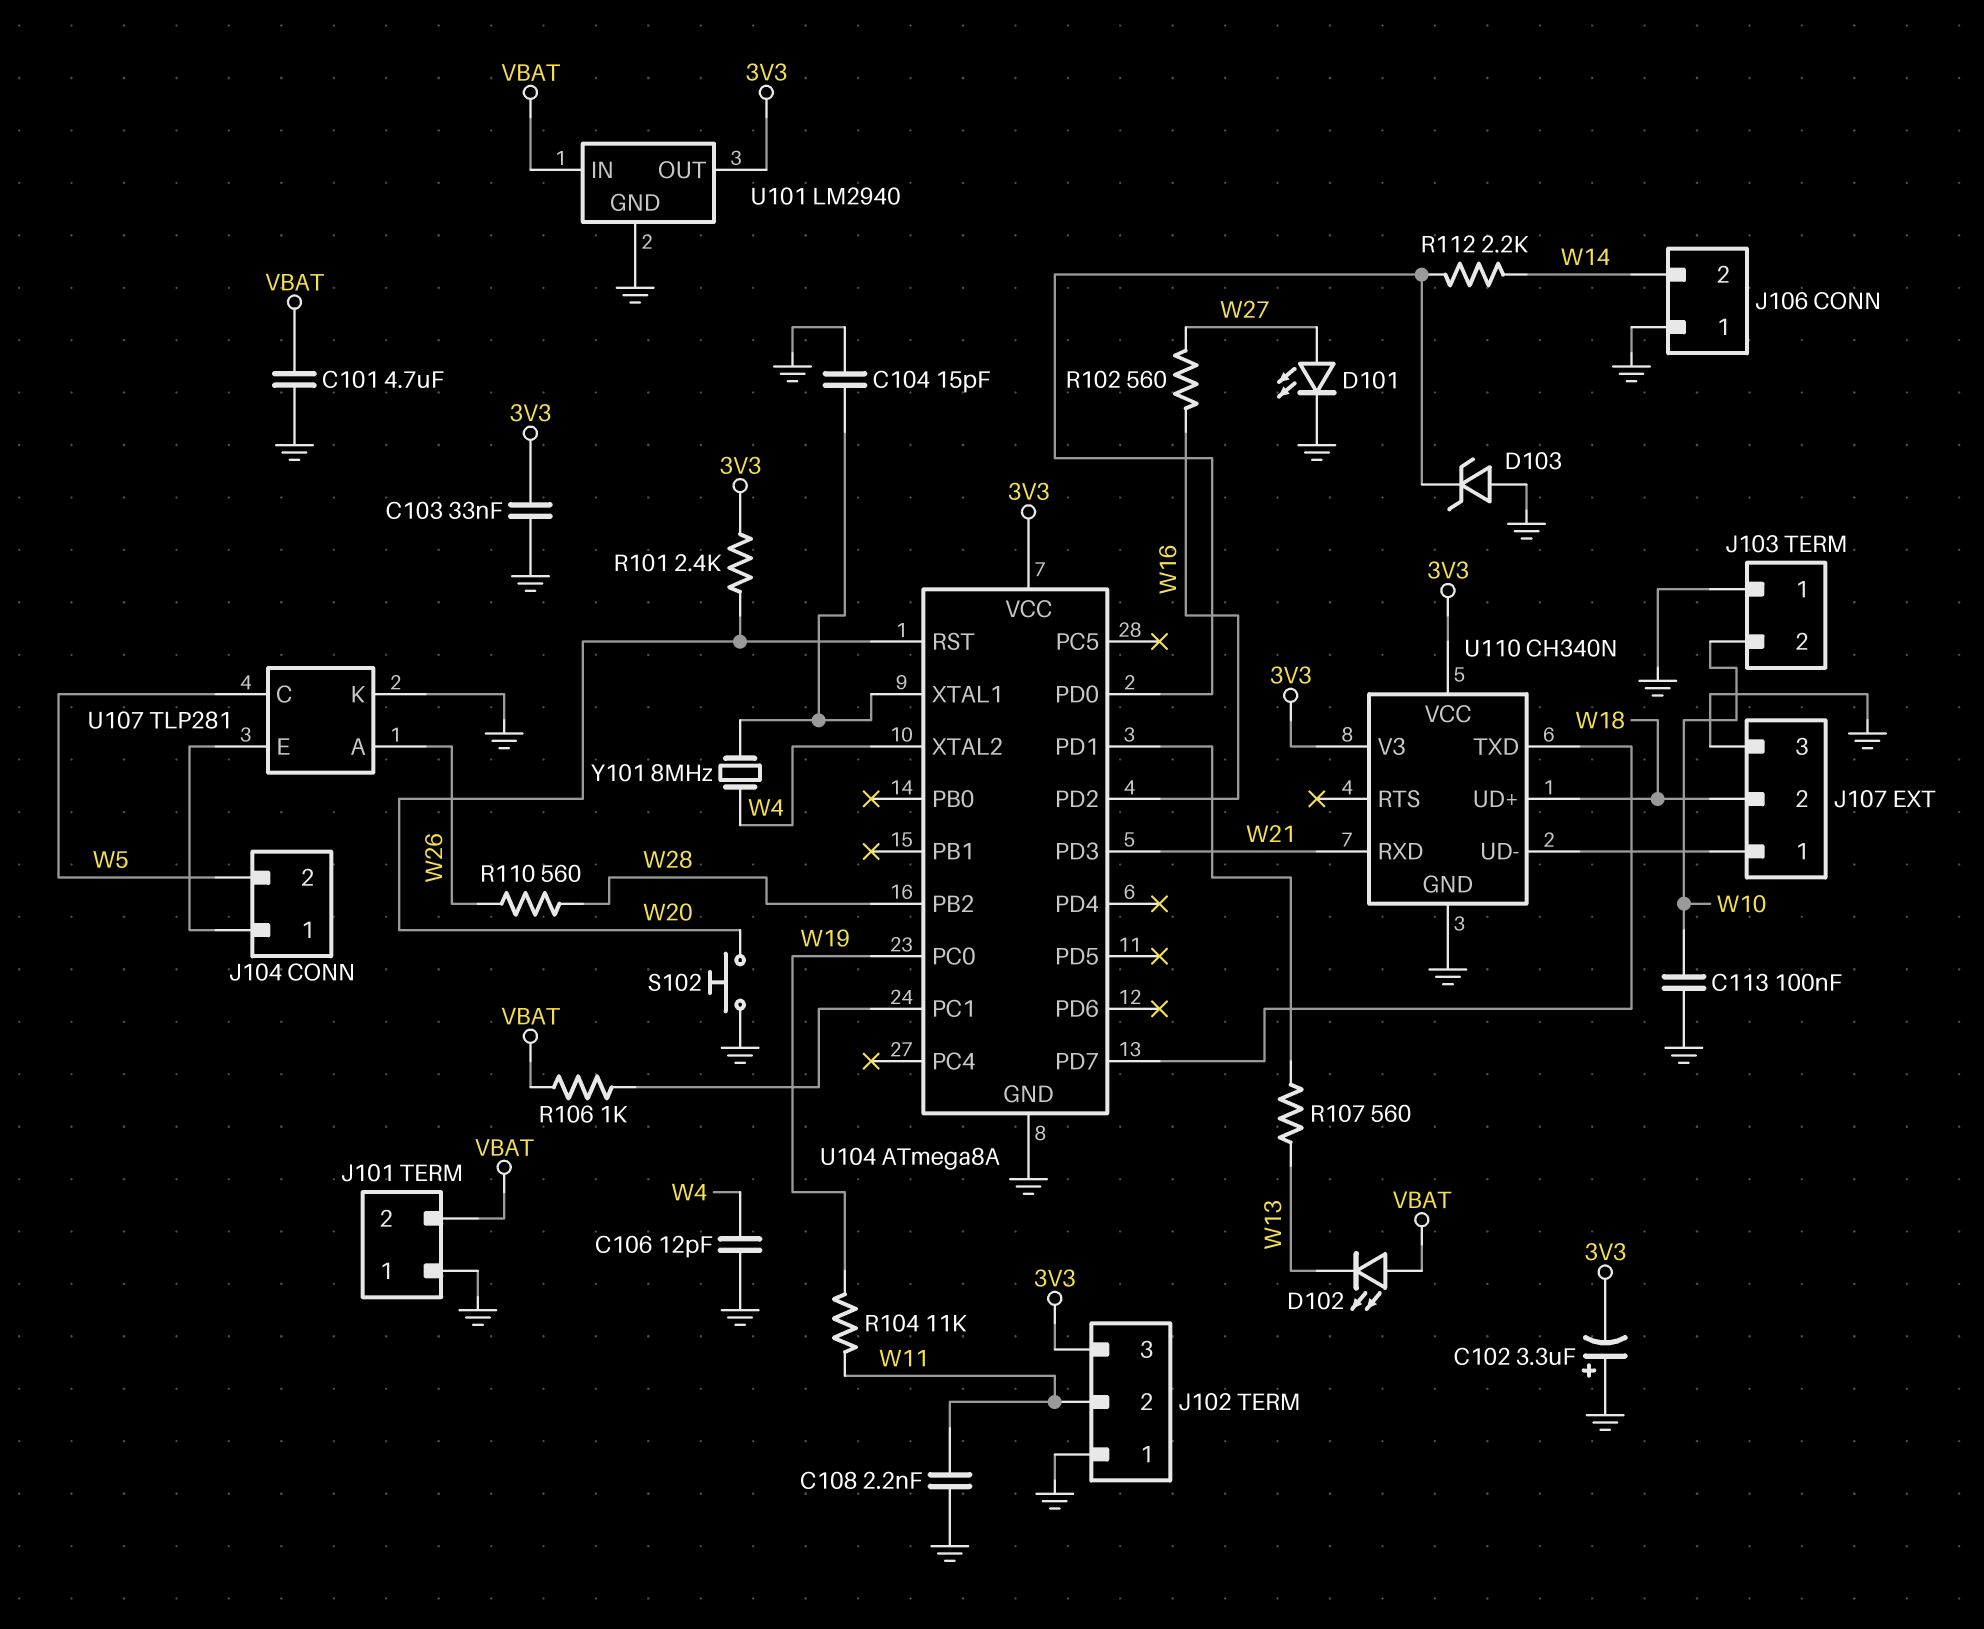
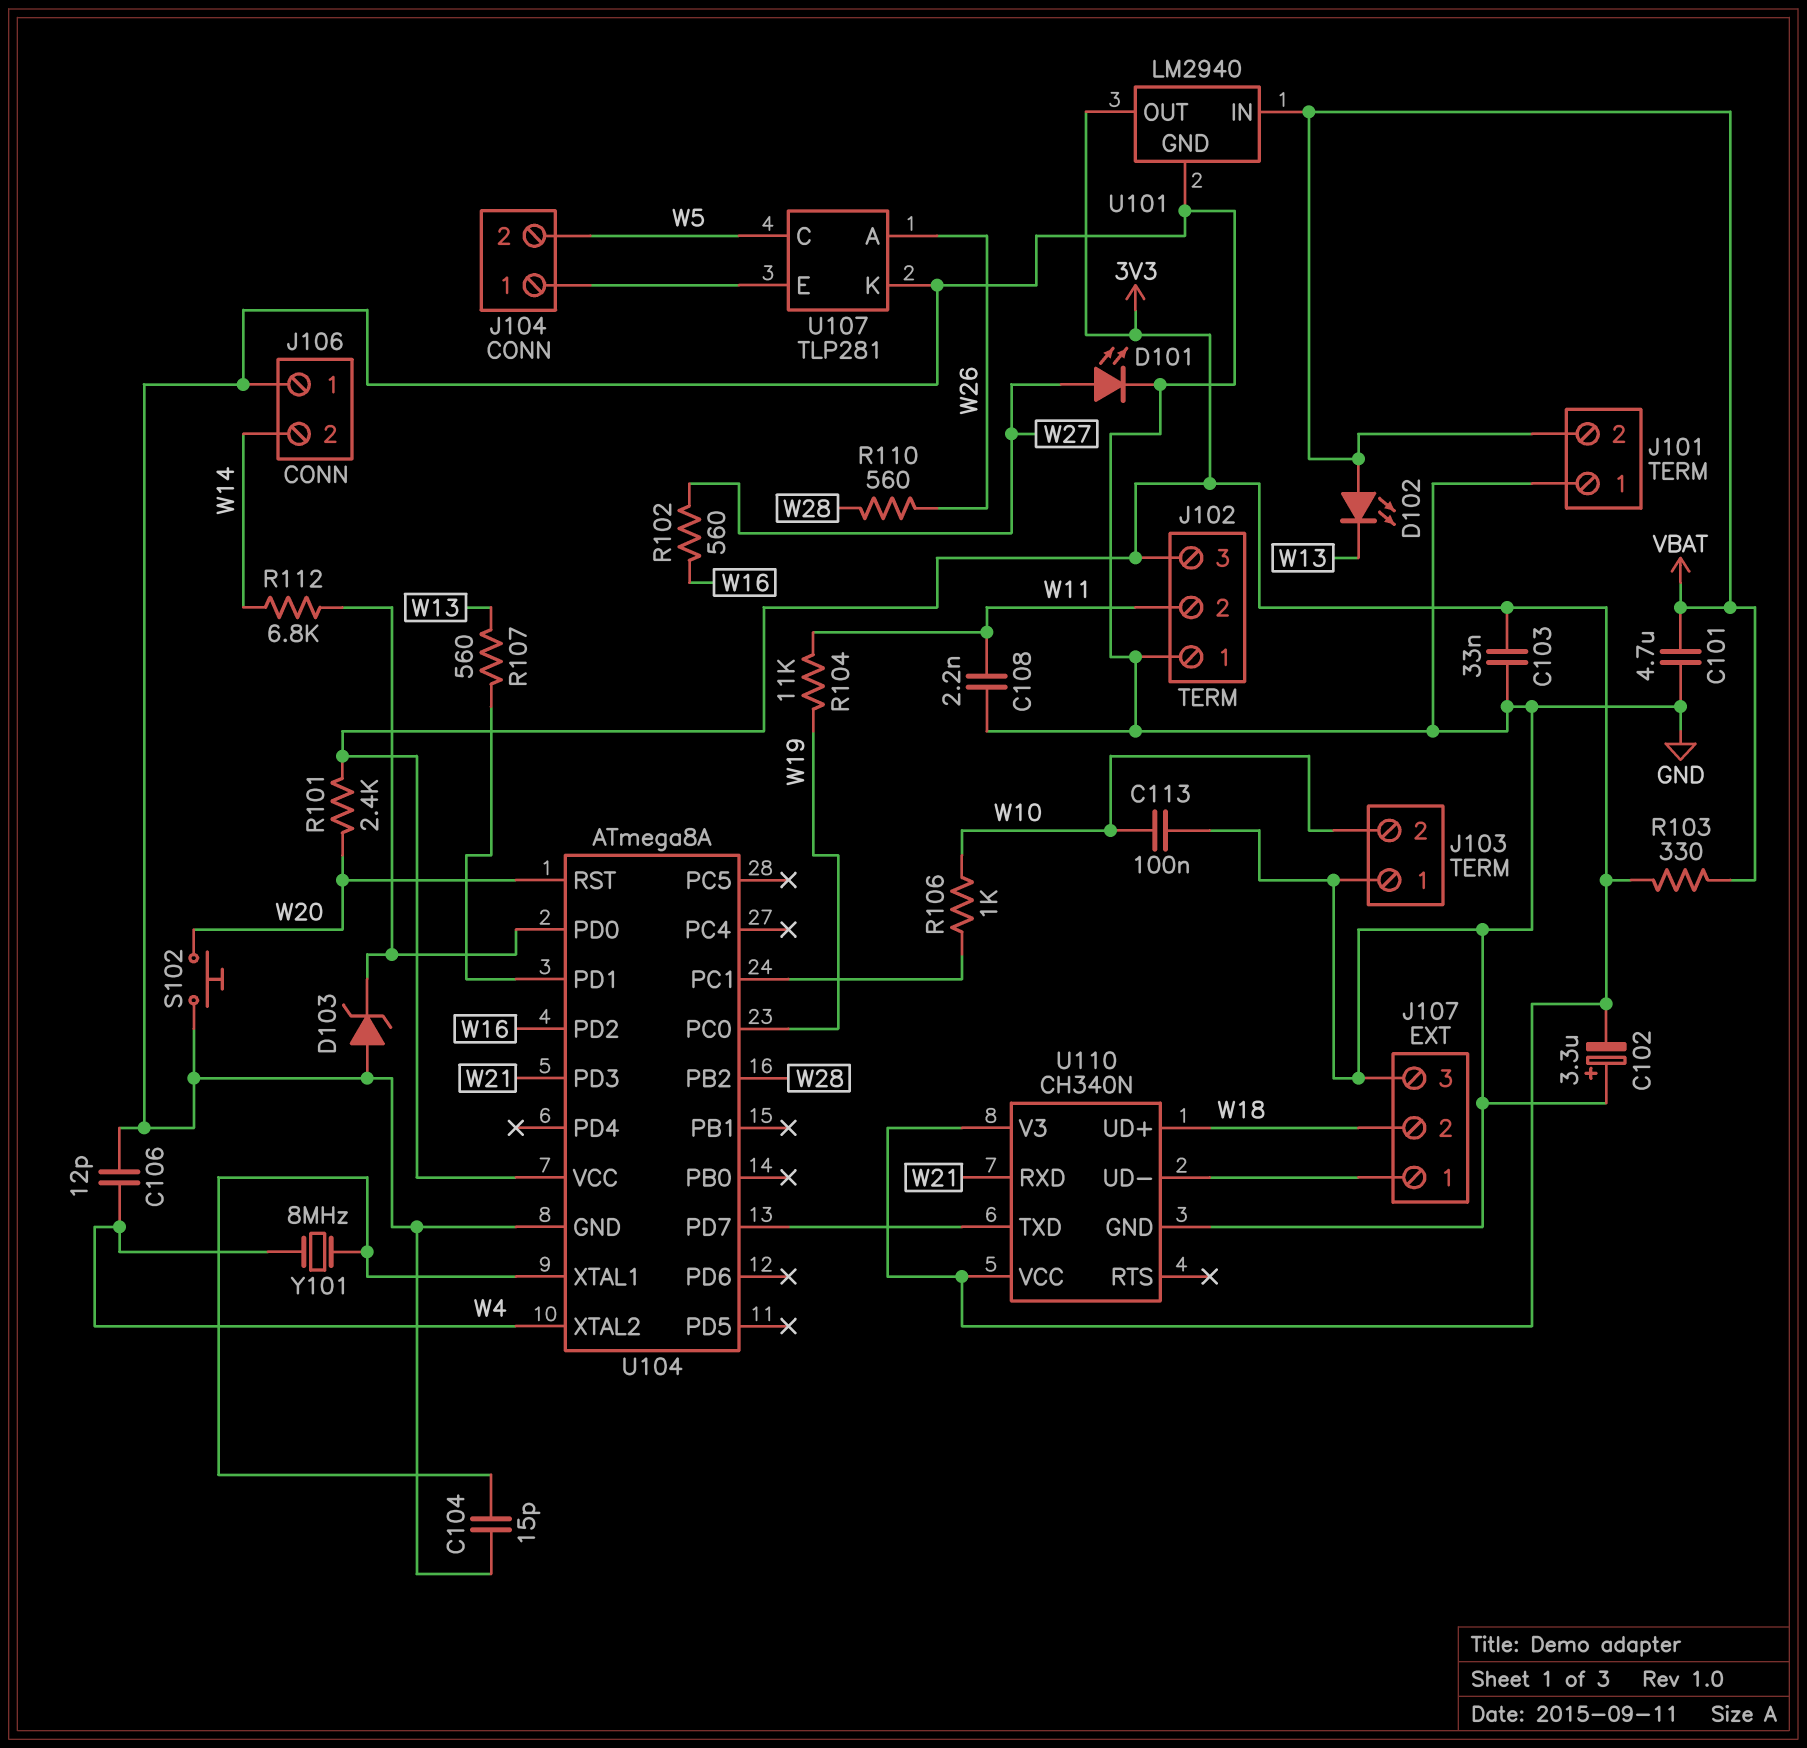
R103: none -> 330 (3V3, VBAT)
R106: 1k (U104/PC1, VBAT) -> 1k (U104/PC1, W10)
R112: 2.2k (U104/PD0, W14) -> 6.8k (U104/PD0, W14)

